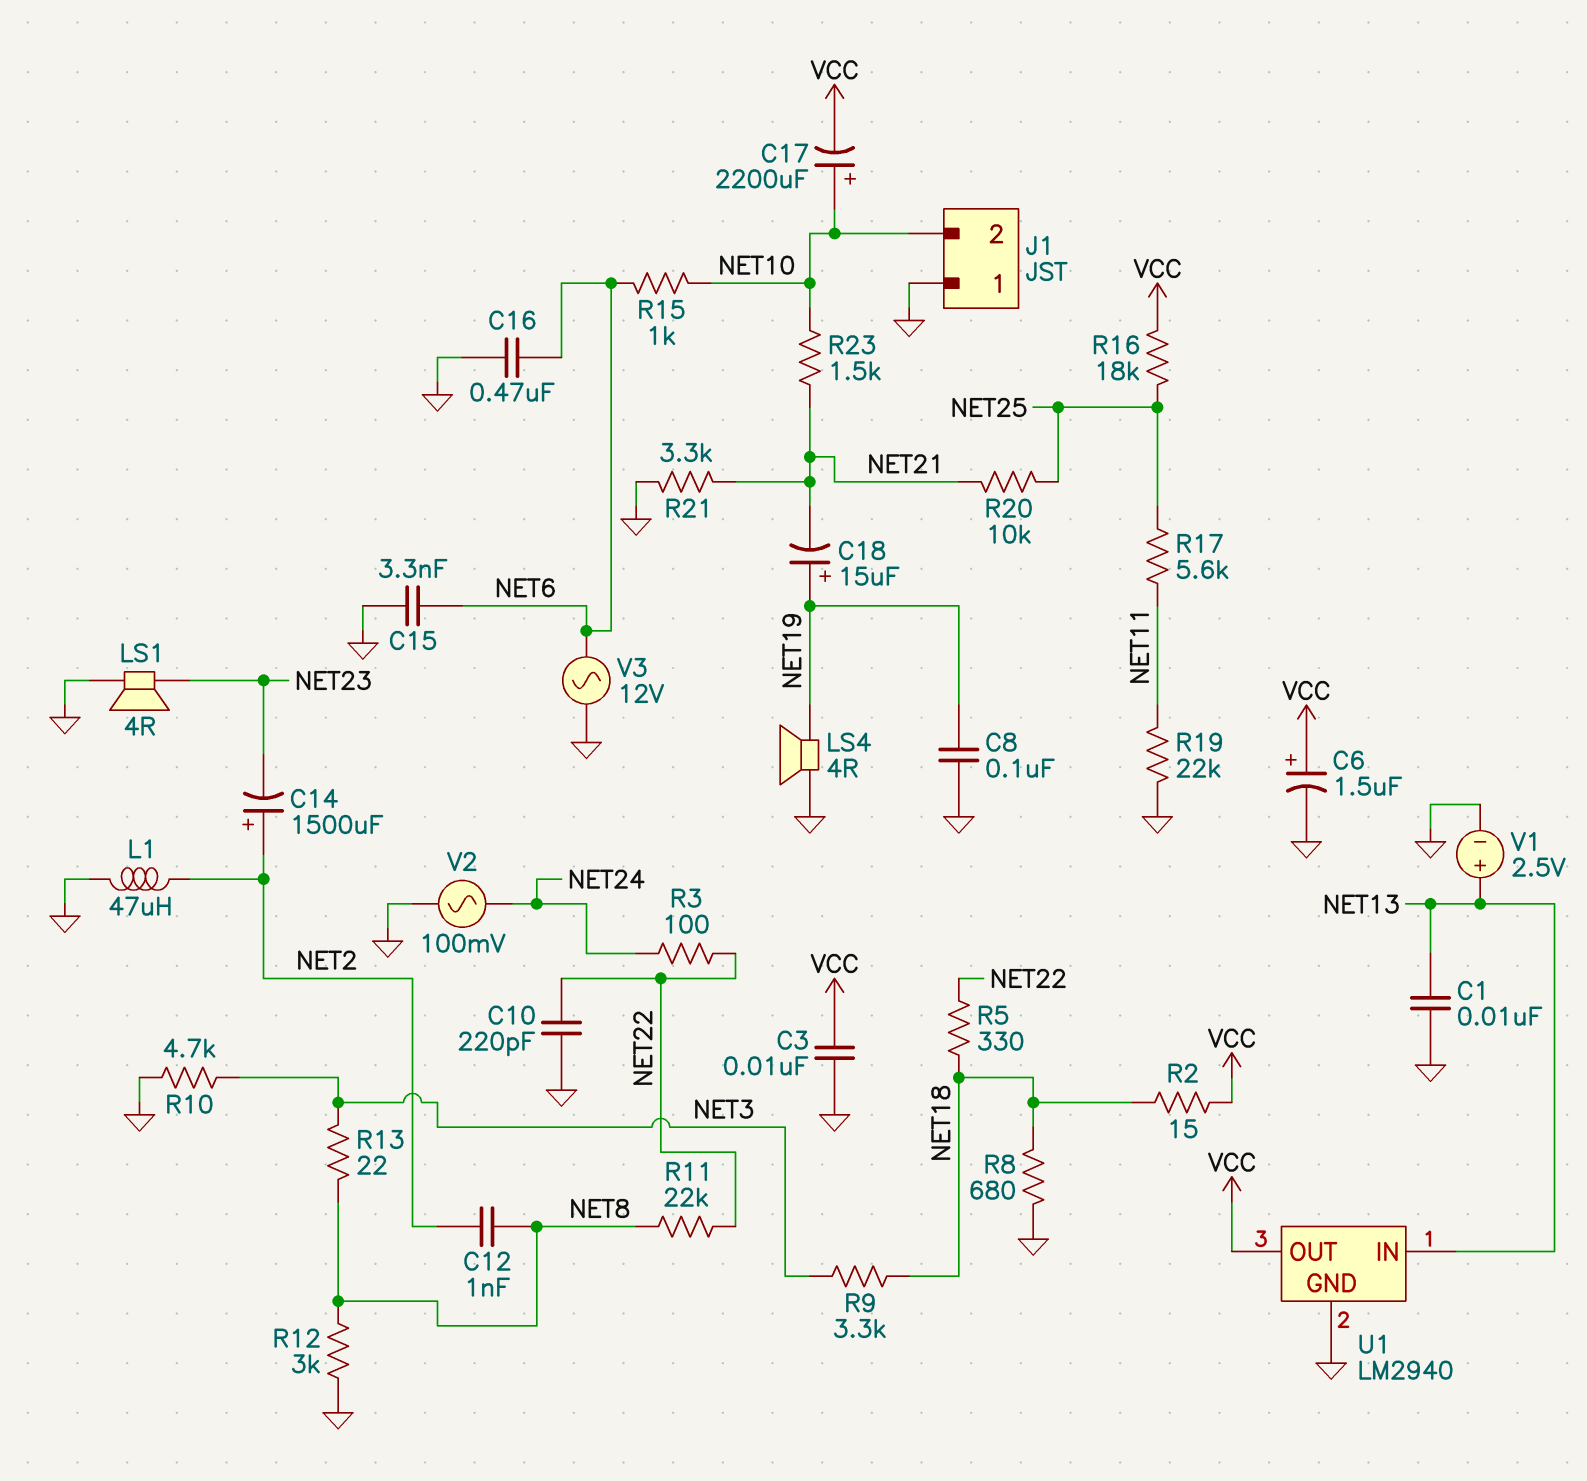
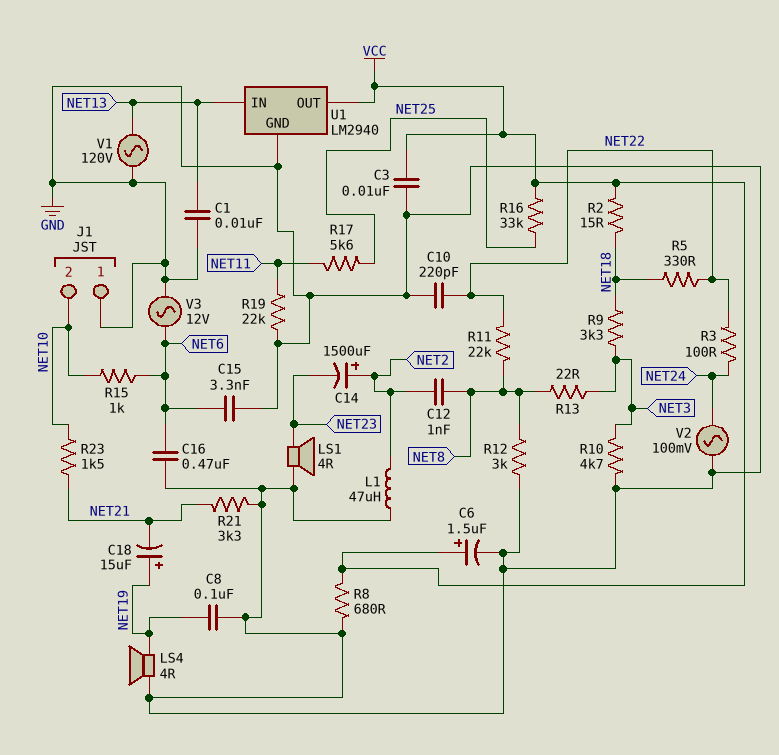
C17: 2200uF (plus NET10, minus VCC) -> none
R8: 680 (GND, NET18) -> 680 (GND, VCC)
R16: 18k (NET25, VCC) -> 33k (NET25, VCC)
R20: 10k (NET21, NET25) -> none
V1: 2.5V (plus NET13, minus GND) -> AC 120V (GND, NET13)

